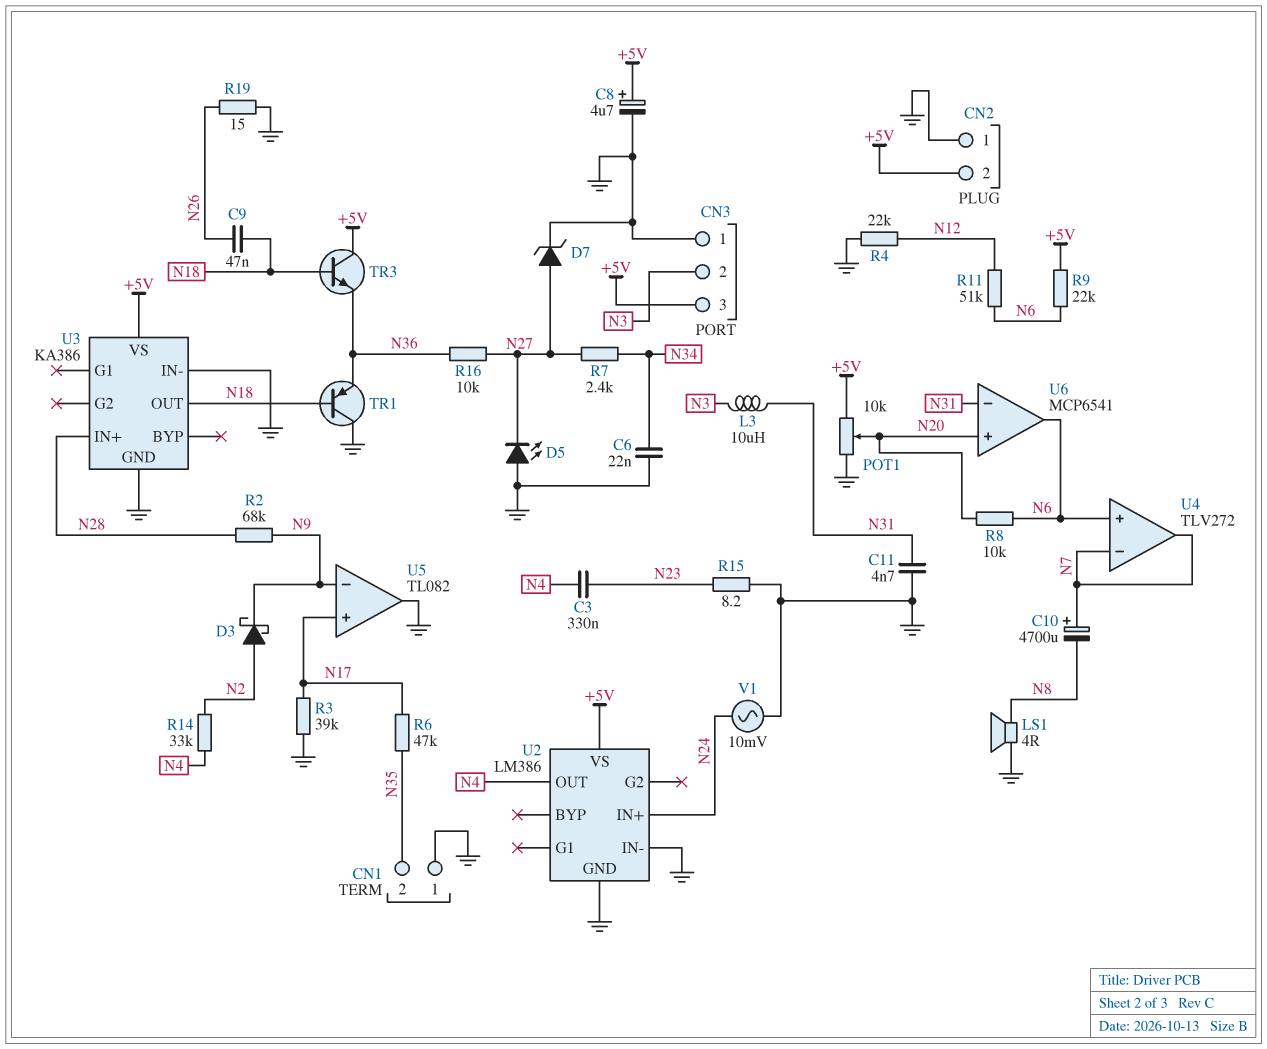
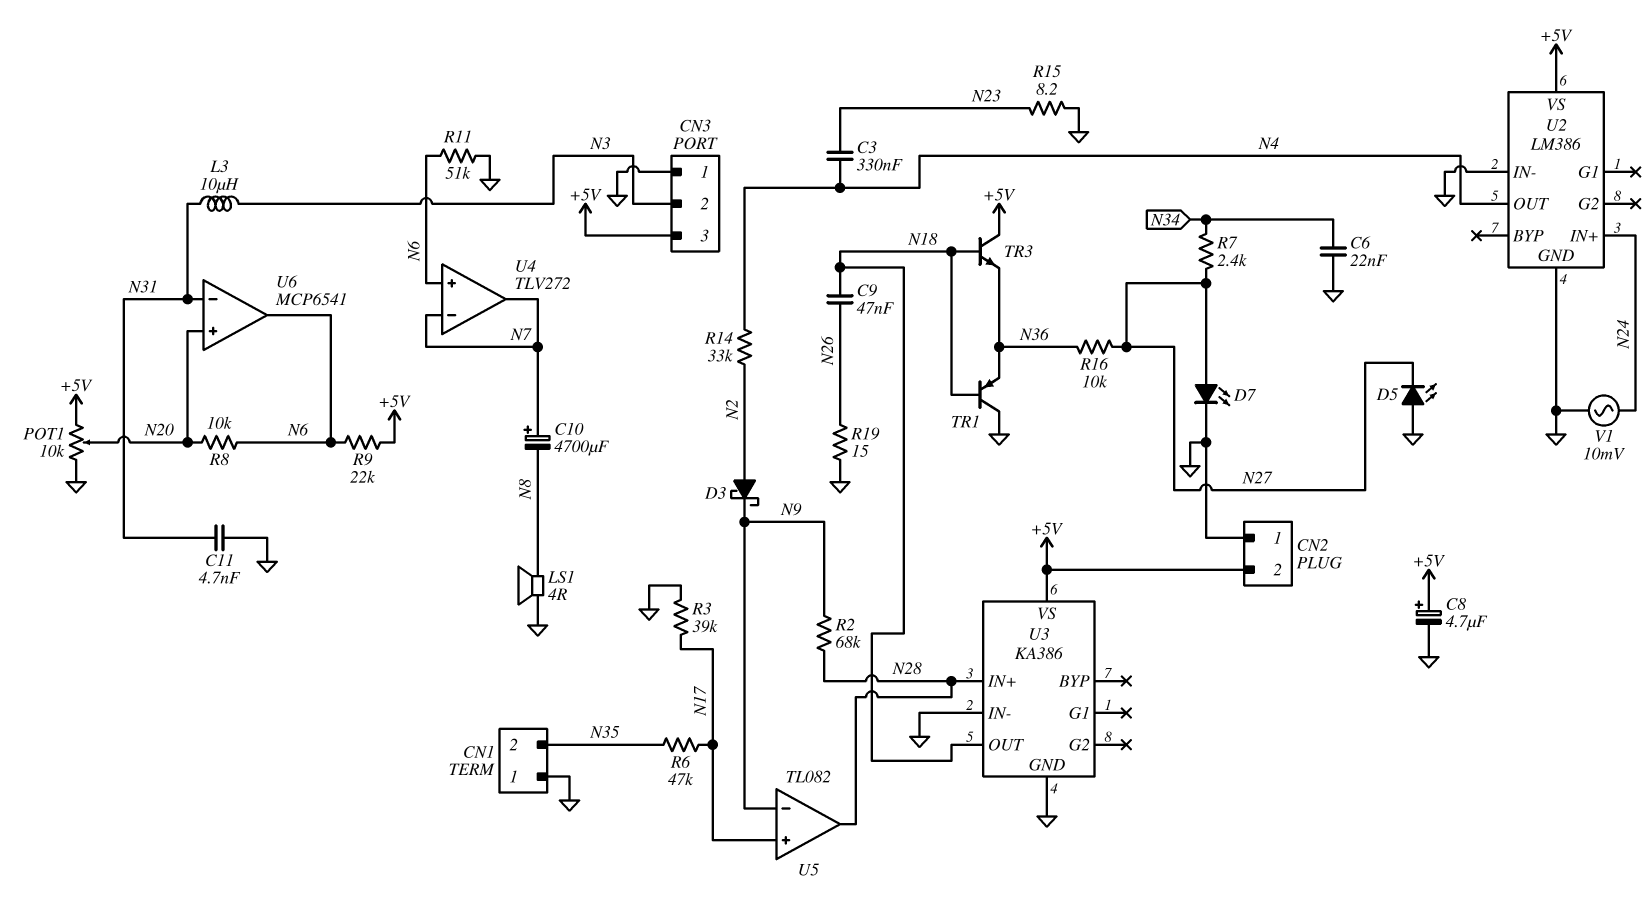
D7: zener (A N27, K GND) -> LED (A N27, K GND)
R4: 22k (GND, N12) -> none
R11: 51k (N6, N12) -> 51k (GND, N6)
U5 pin out: GND -> N28

